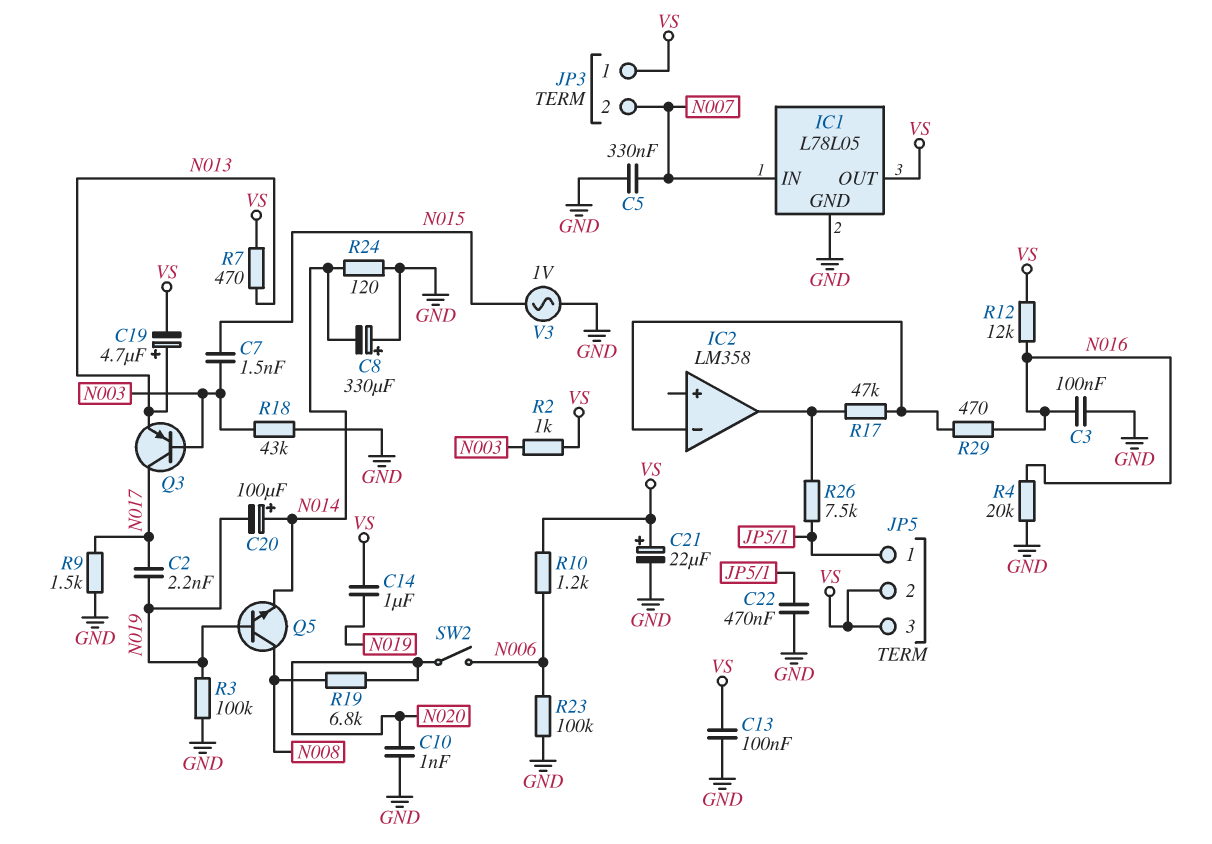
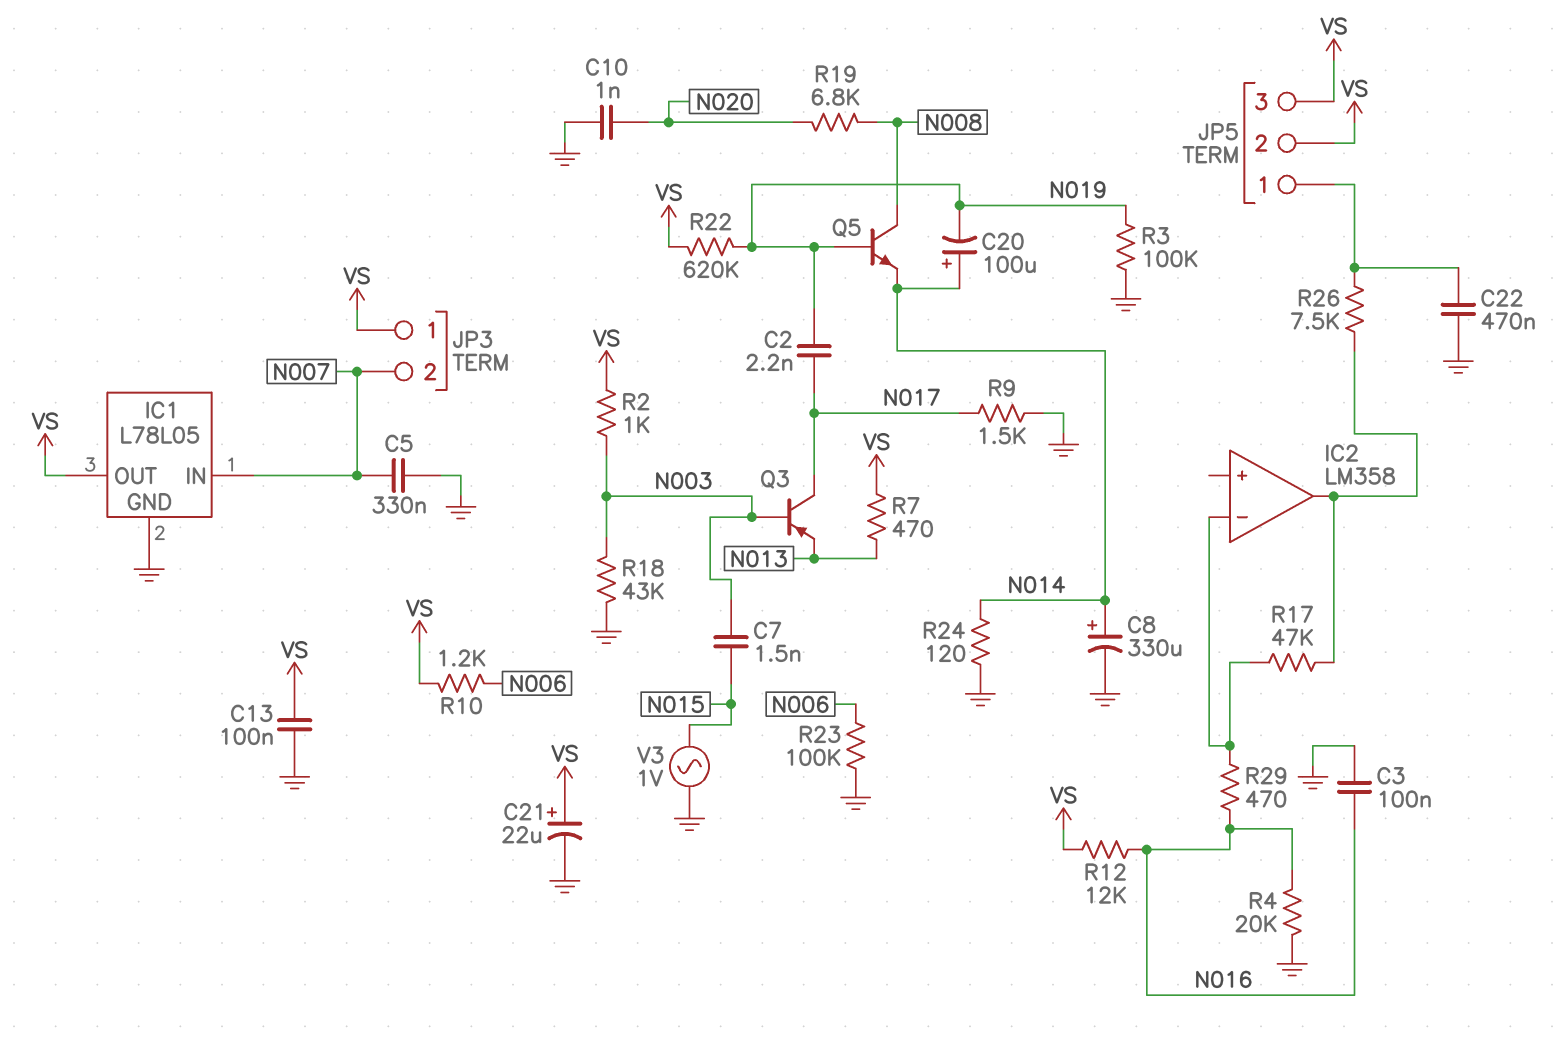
C8: 330uF (plus GND, minus N014) -> 330uF (plus N014, minus GND)
C14: 1uF (N019, VS) -> none
C19: 4.7uF (plus N013, minus VS) -> none
R22: none -> 620k (N019, VS)
SW2: switch (N006, N020) -> none

